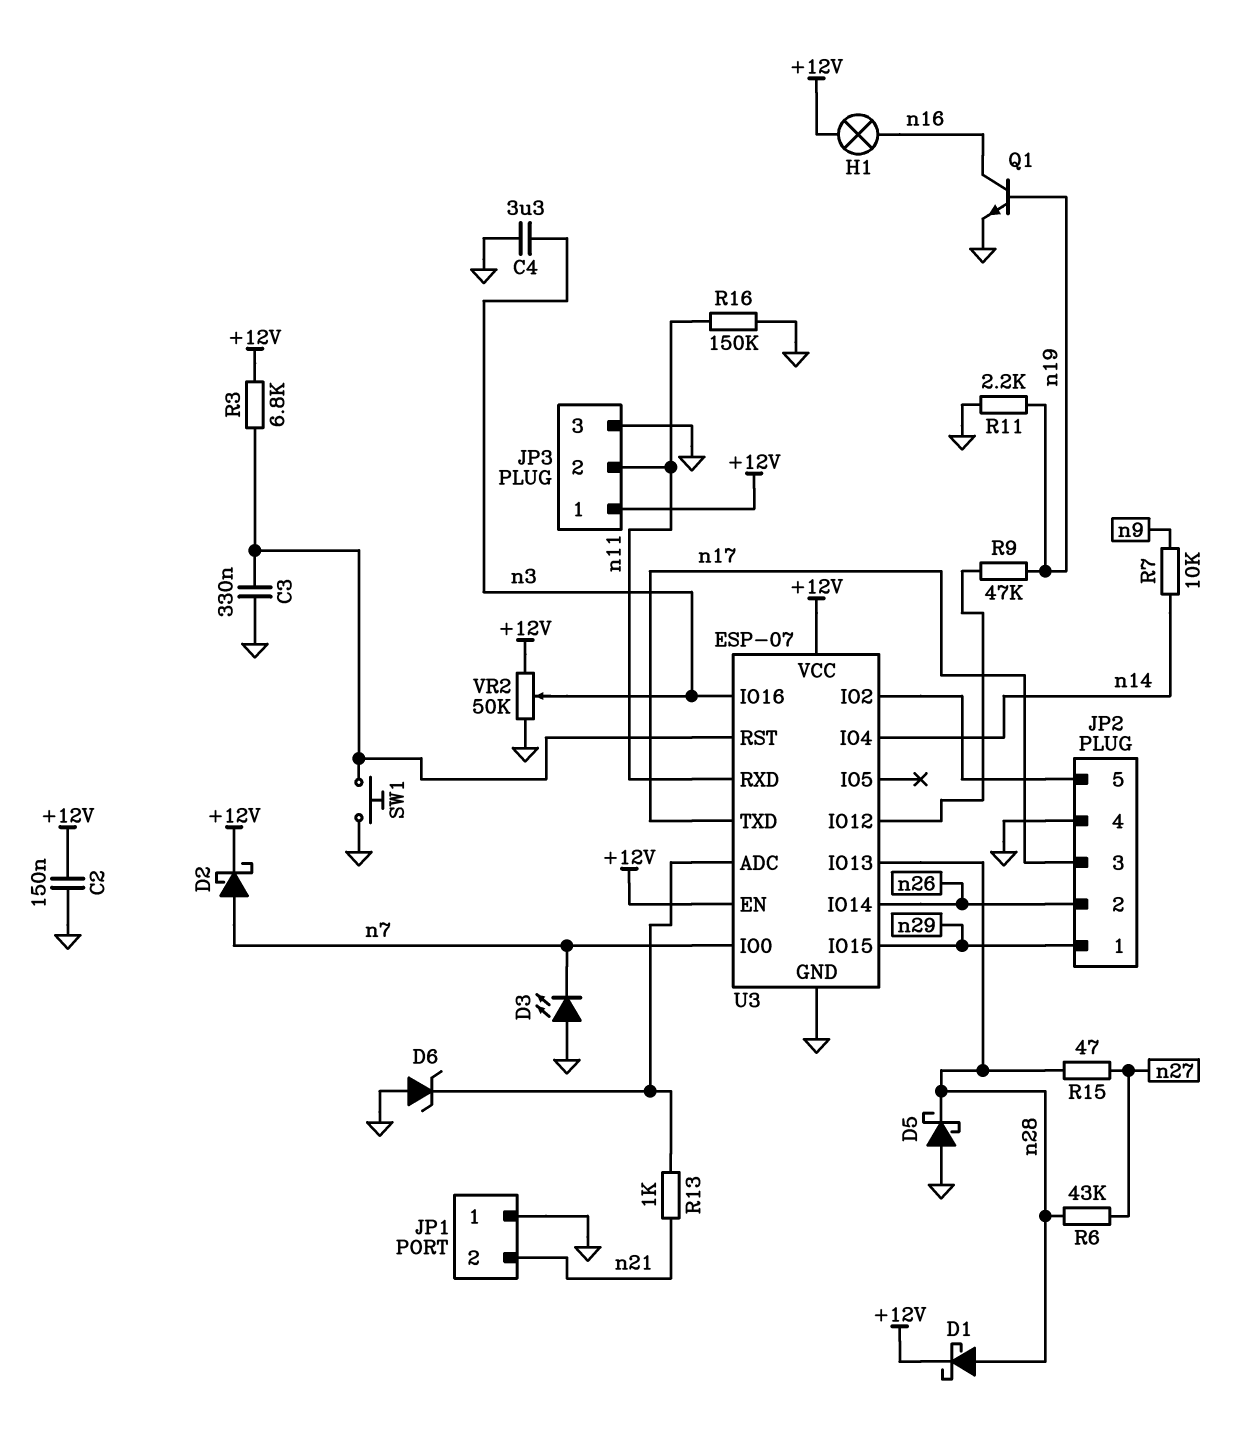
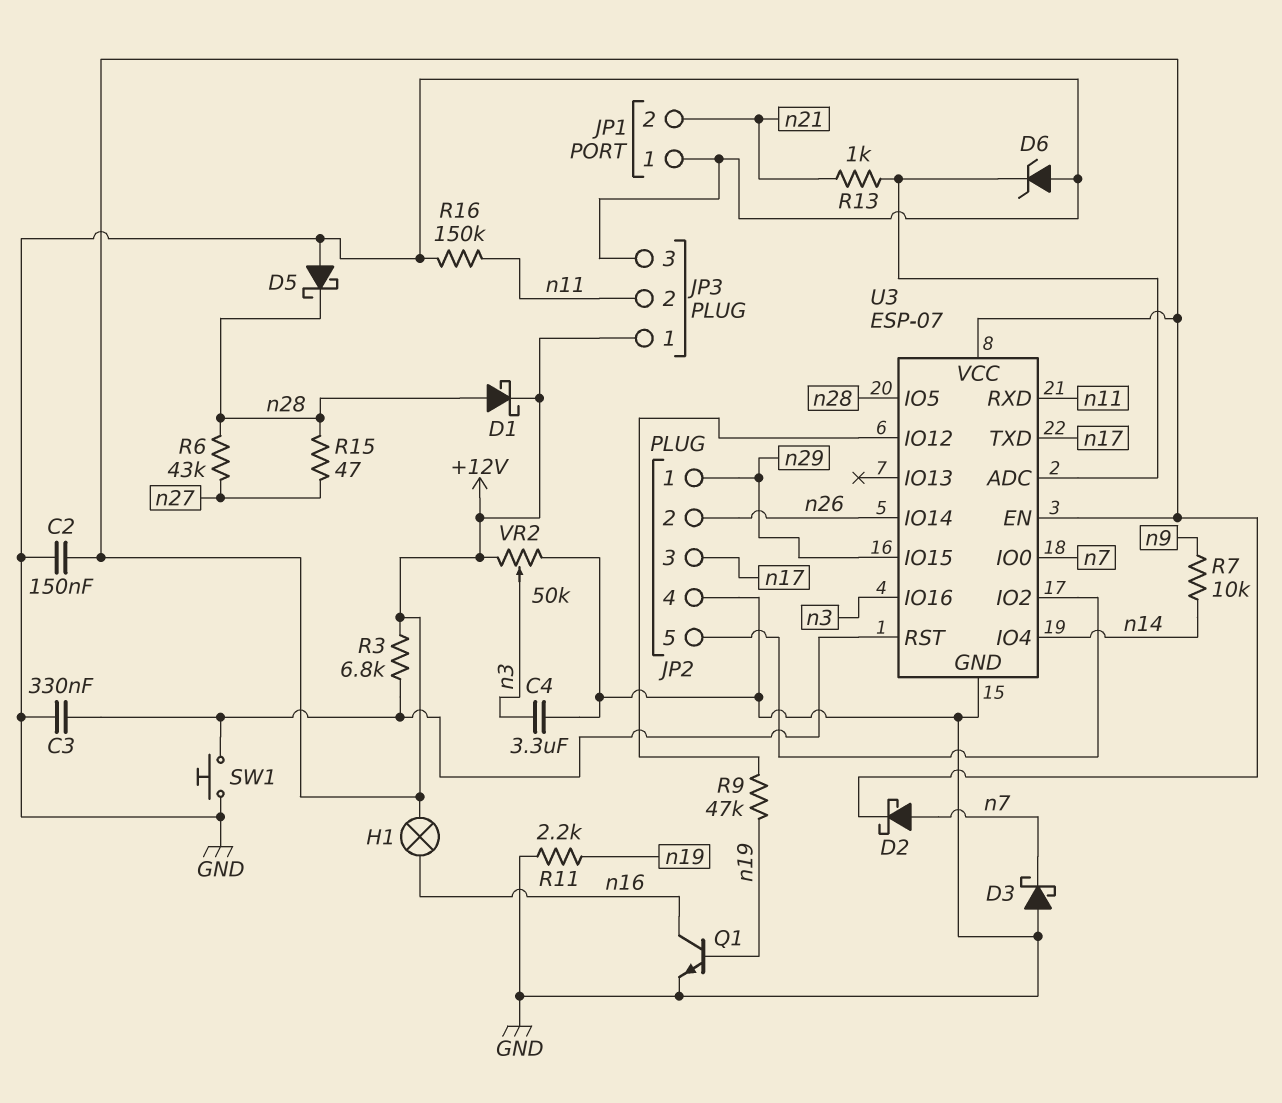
D3: LED (A GND, K n7) -> schottky (A GND, K n7)
U3 pin IO5: none -> n28
U3 pin IO13: n28 -> none

